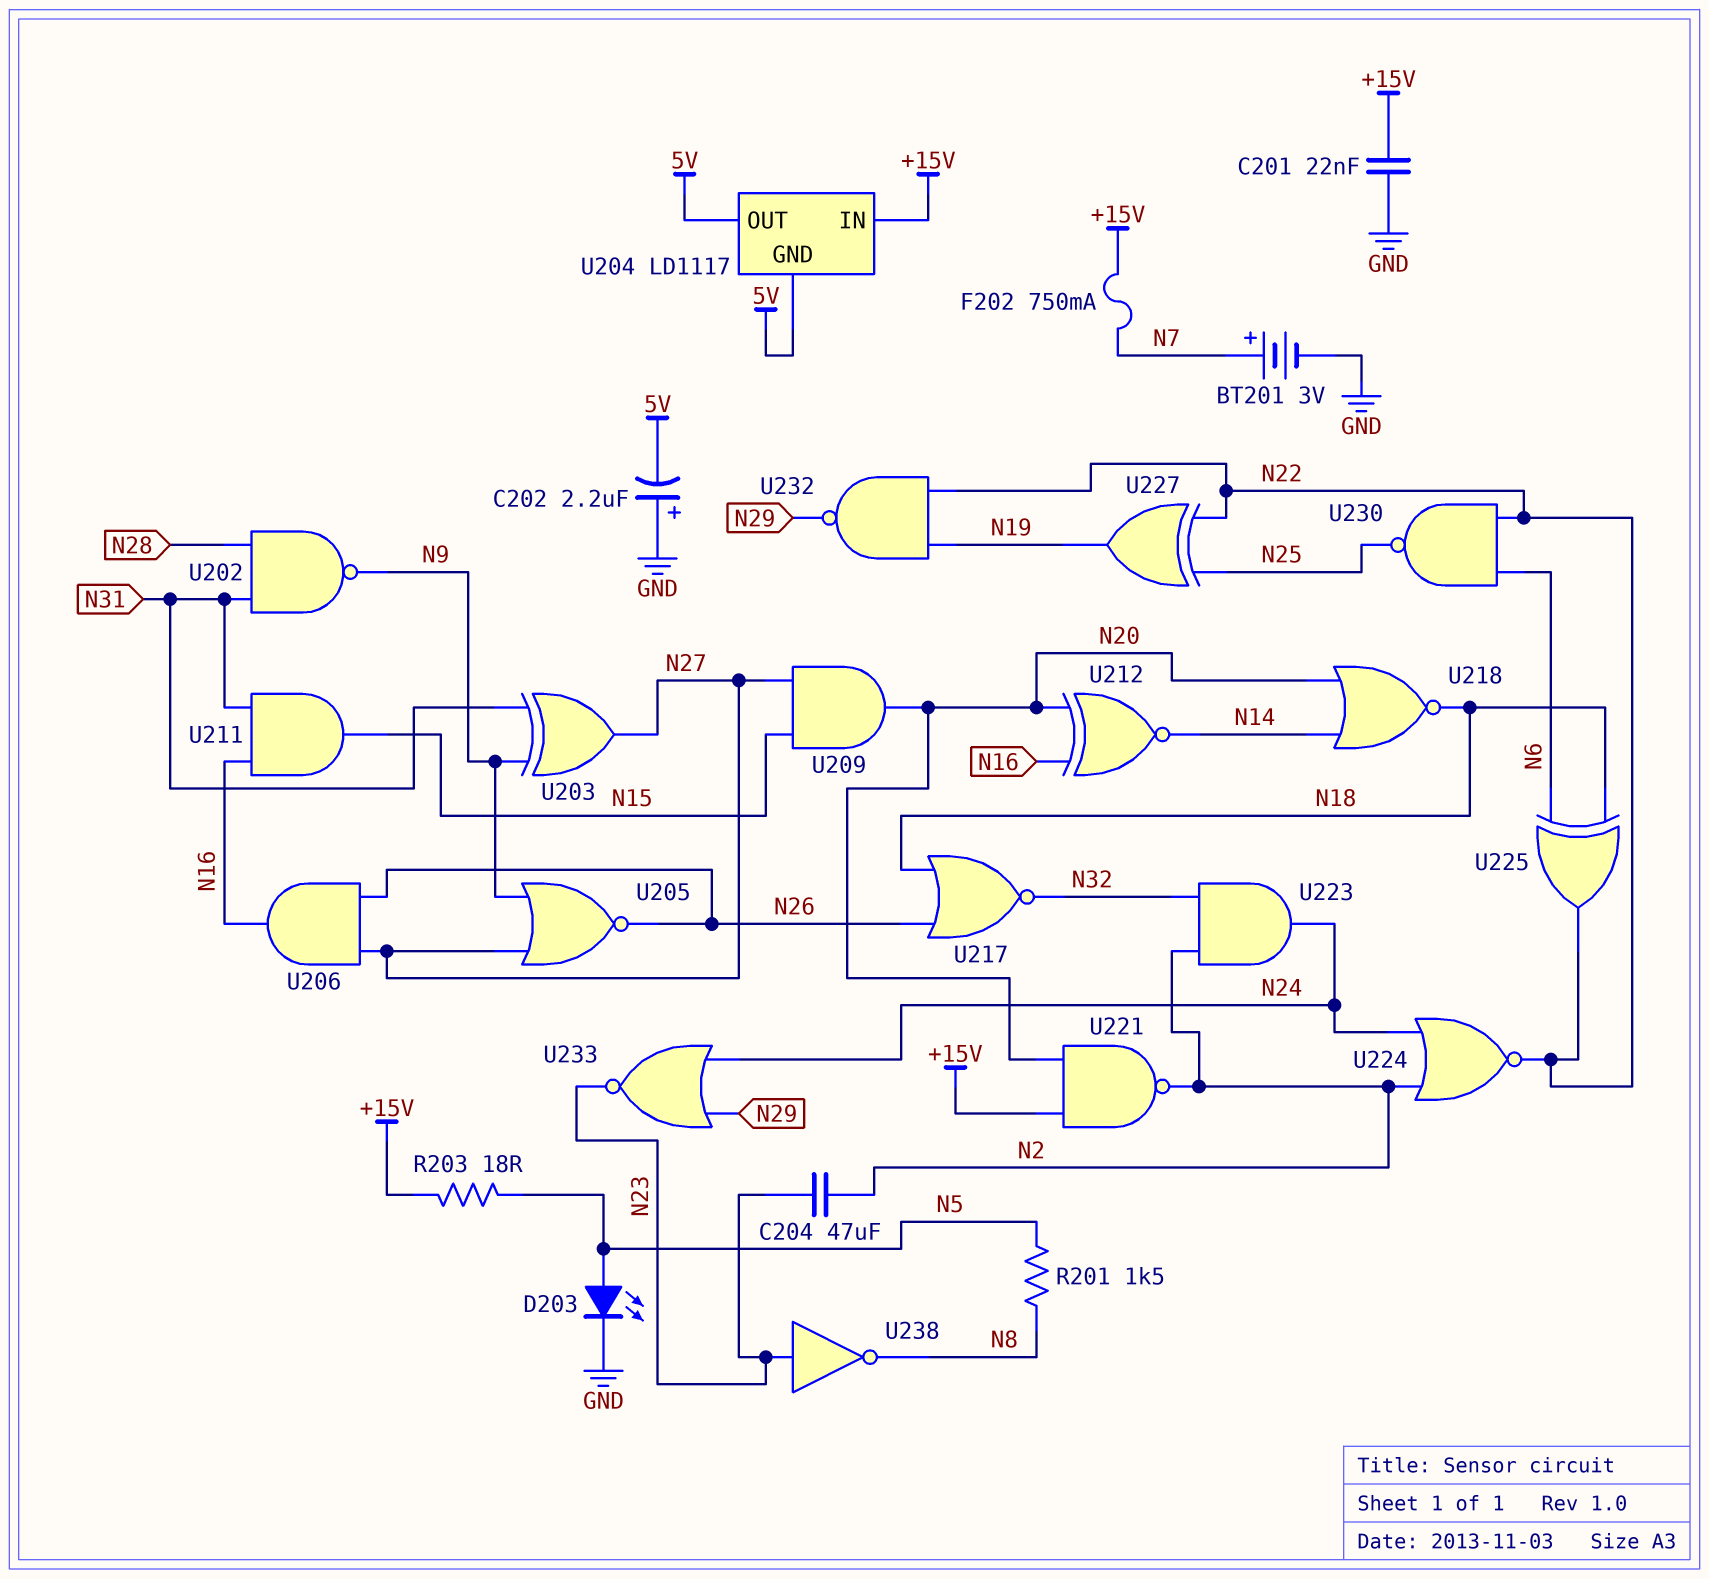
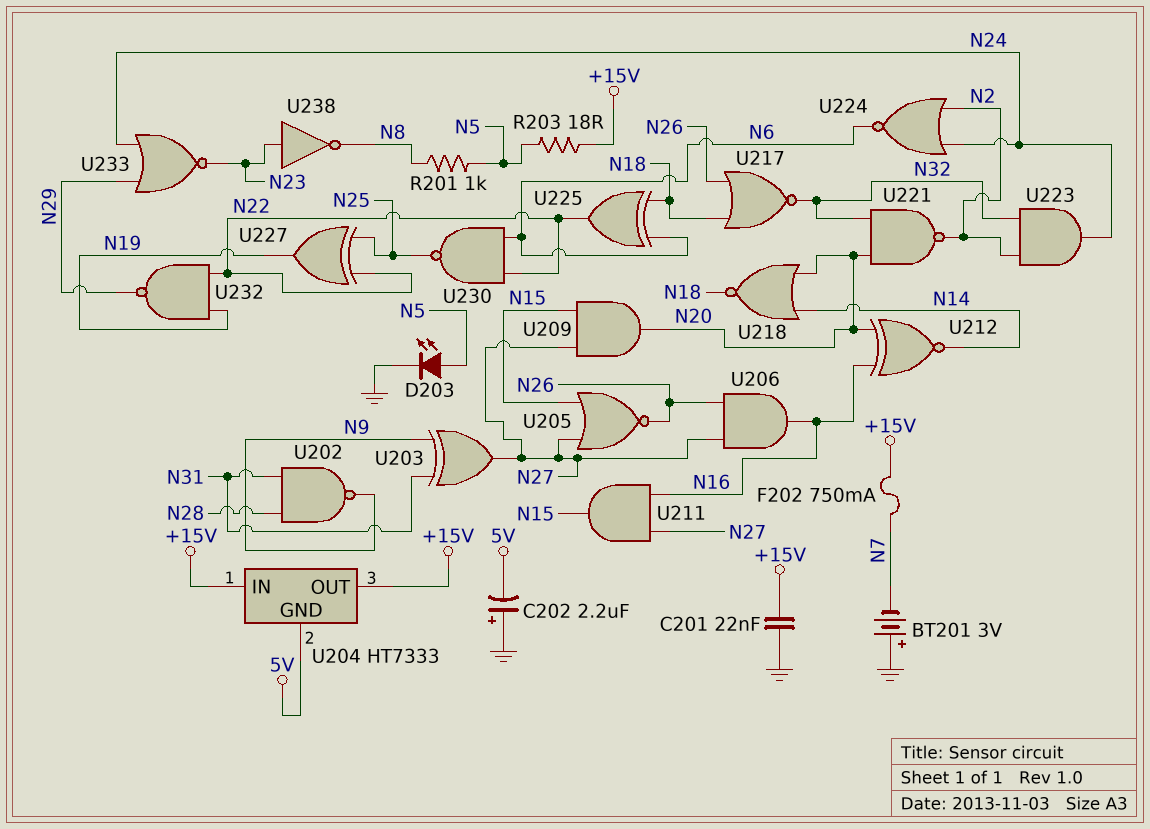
BT201: 3V (plus N7, minus GND) -> 3V (plus GND, minus N7)
C204: 47uF (N2, N23) -> none
R201: 1.5k (N5, N8) -> 1k (N5, N8)
U204: LD1117 -> HT7333
U204 pin OUT: 5V -> +15V
U205: NOR (in N9, in N27, out N26) -> NOR (in N15, in N27, out N26)
U211: AND (in N16, in N31, out N15) -> AND (in N16, in N27, out N15)
U221: NAND (in +15V, in N20, out N2) -> NAND (in N20, in N32, out N2)
U224: NOR (in N2, in N24, out N22) -> NOR (in N2, in N24, out N6)

